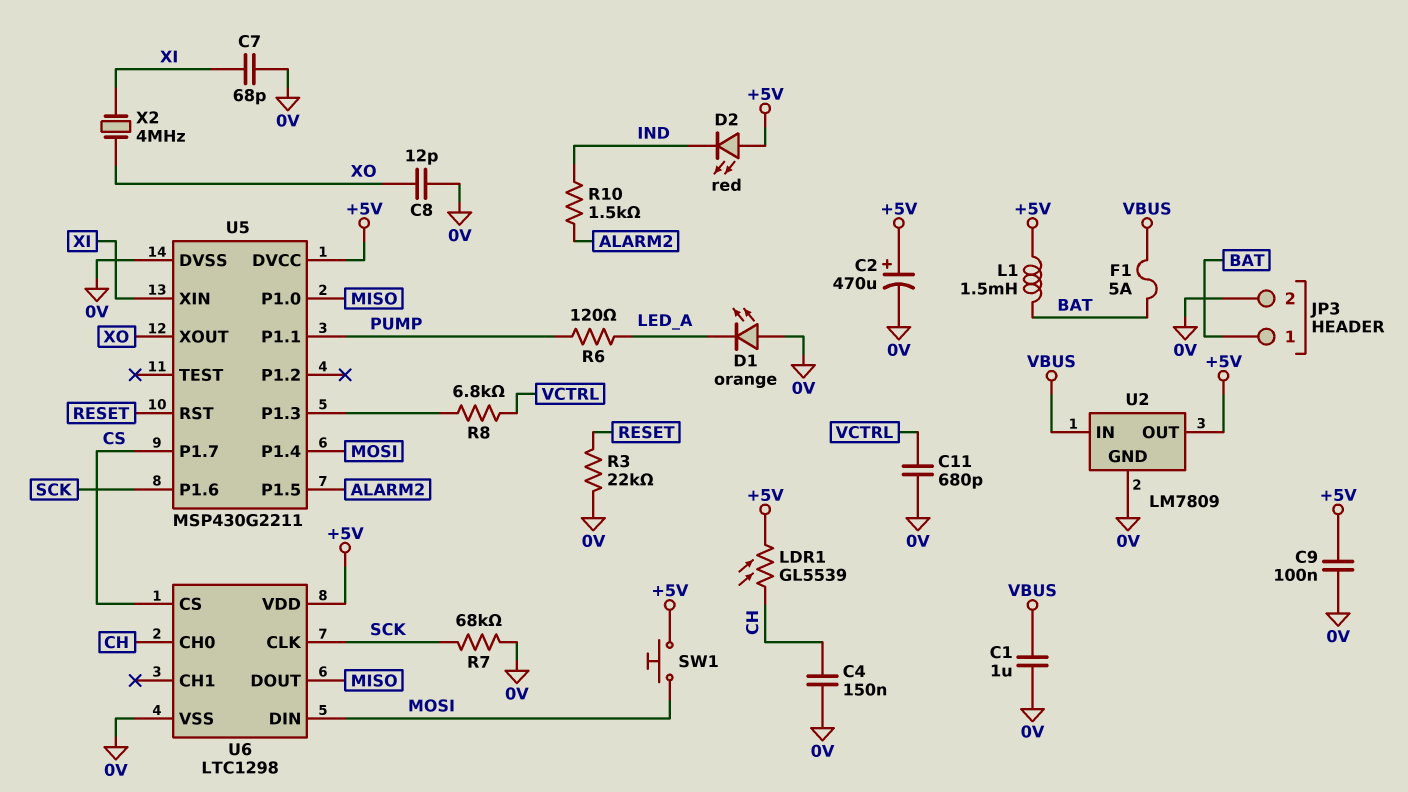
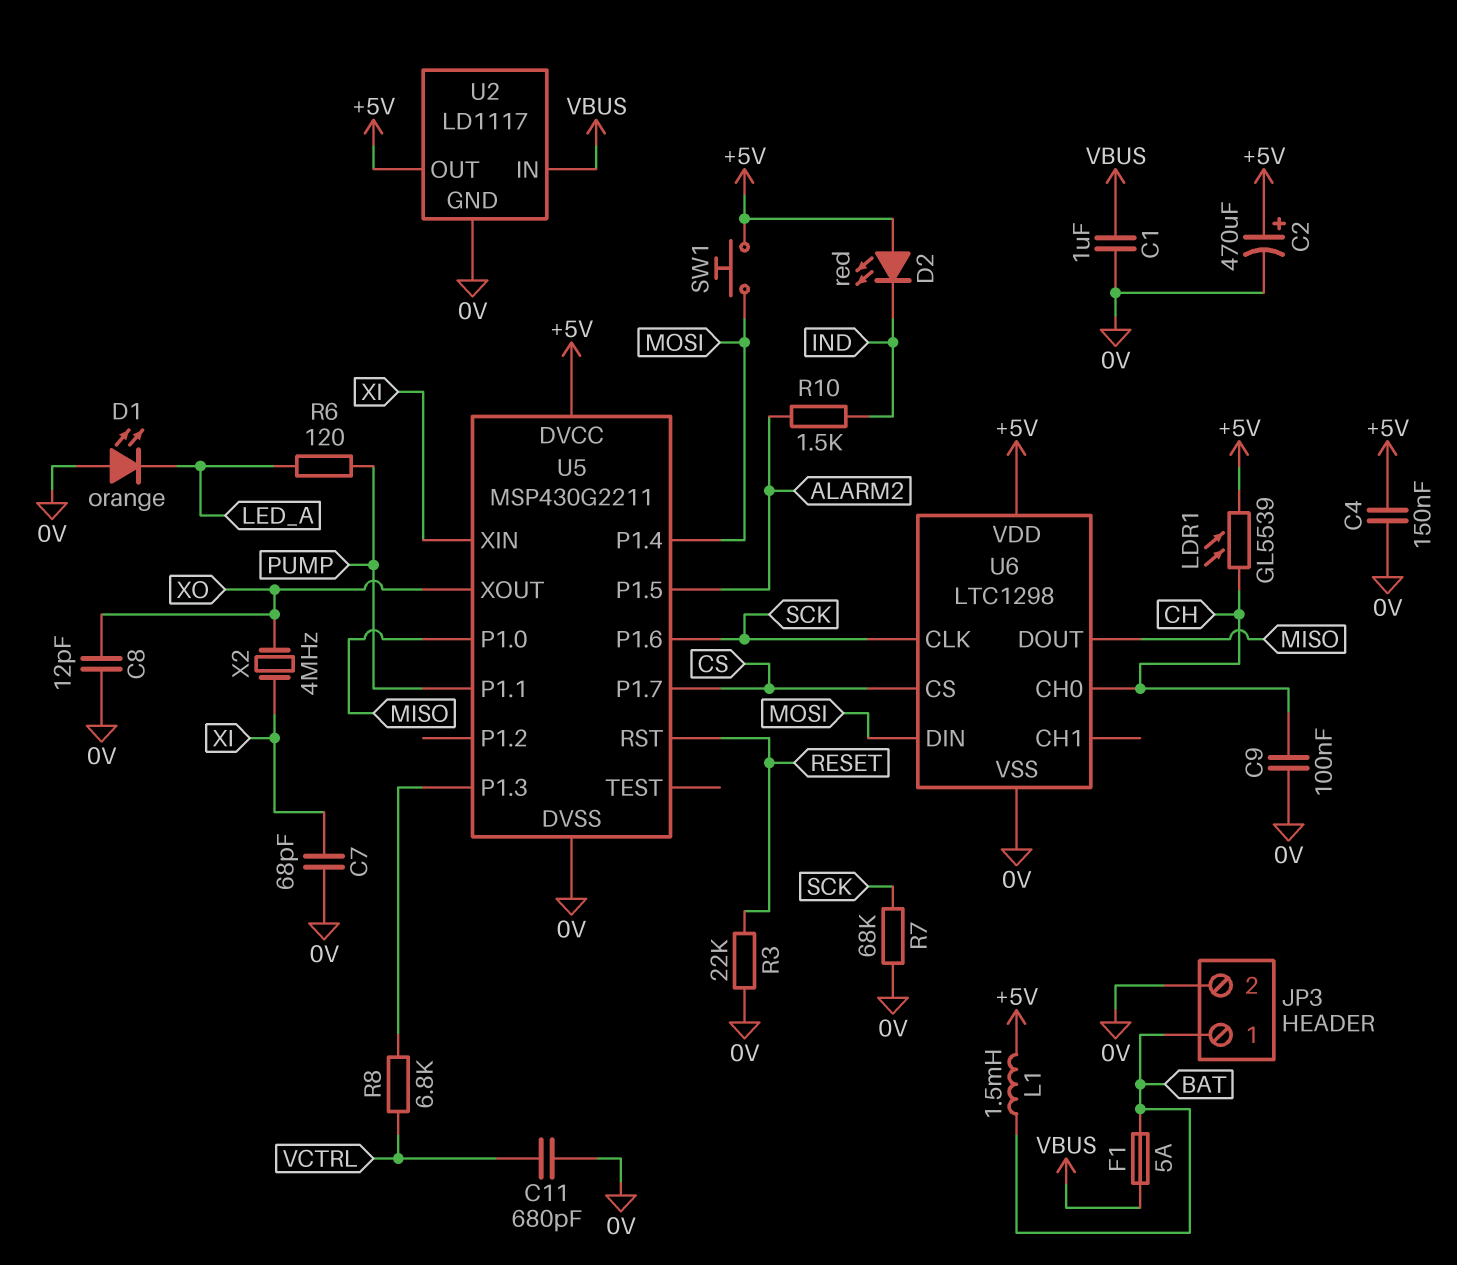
C4: 150nF (0V, CH) -> 150nF (+5V, 0V)
C9: 100nF (+5V, 0V) -> 100nF (0V, CH)
U2: LM7809 -> LD1117

